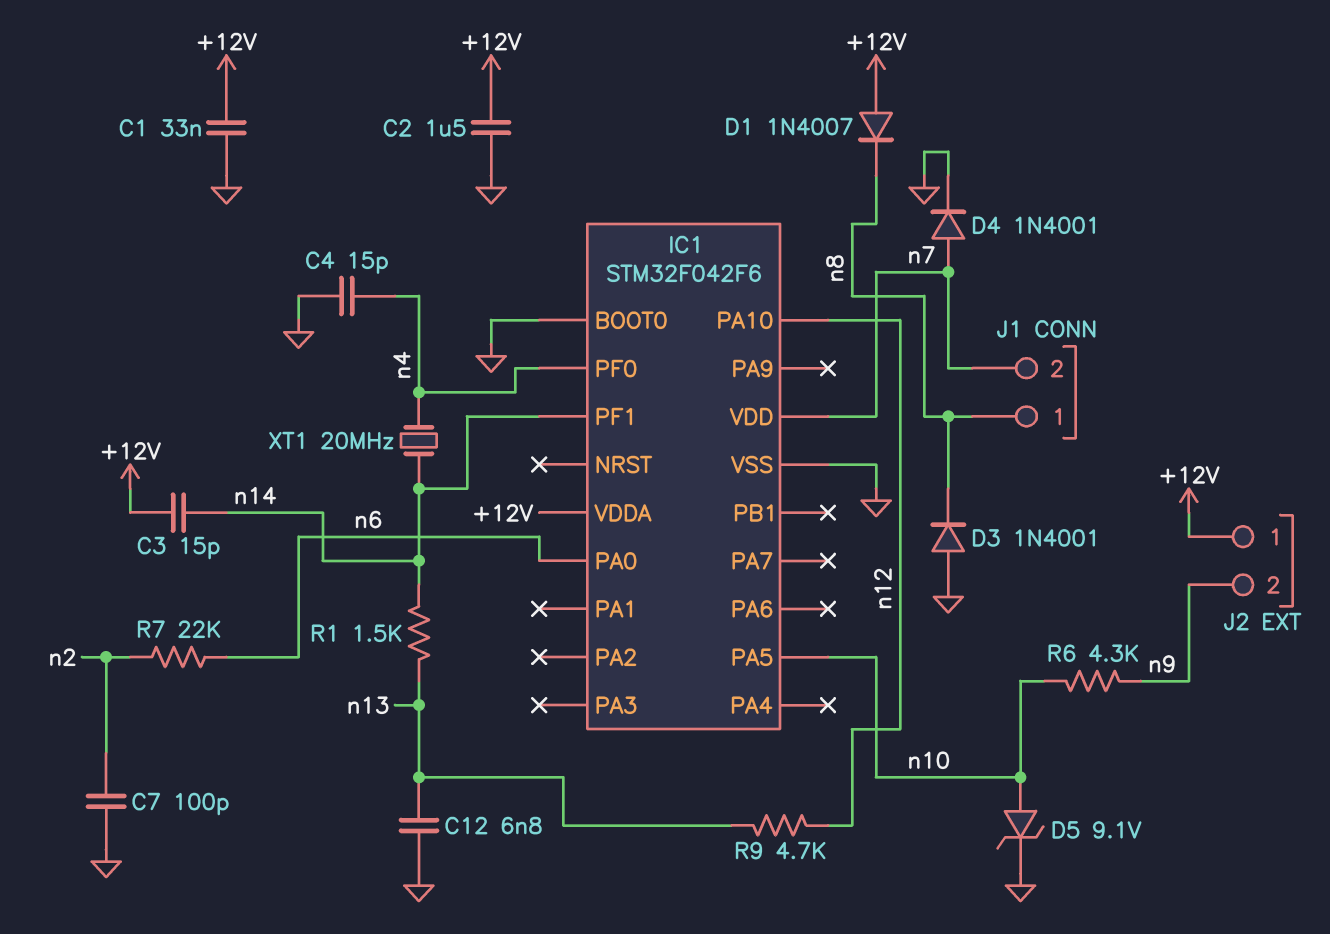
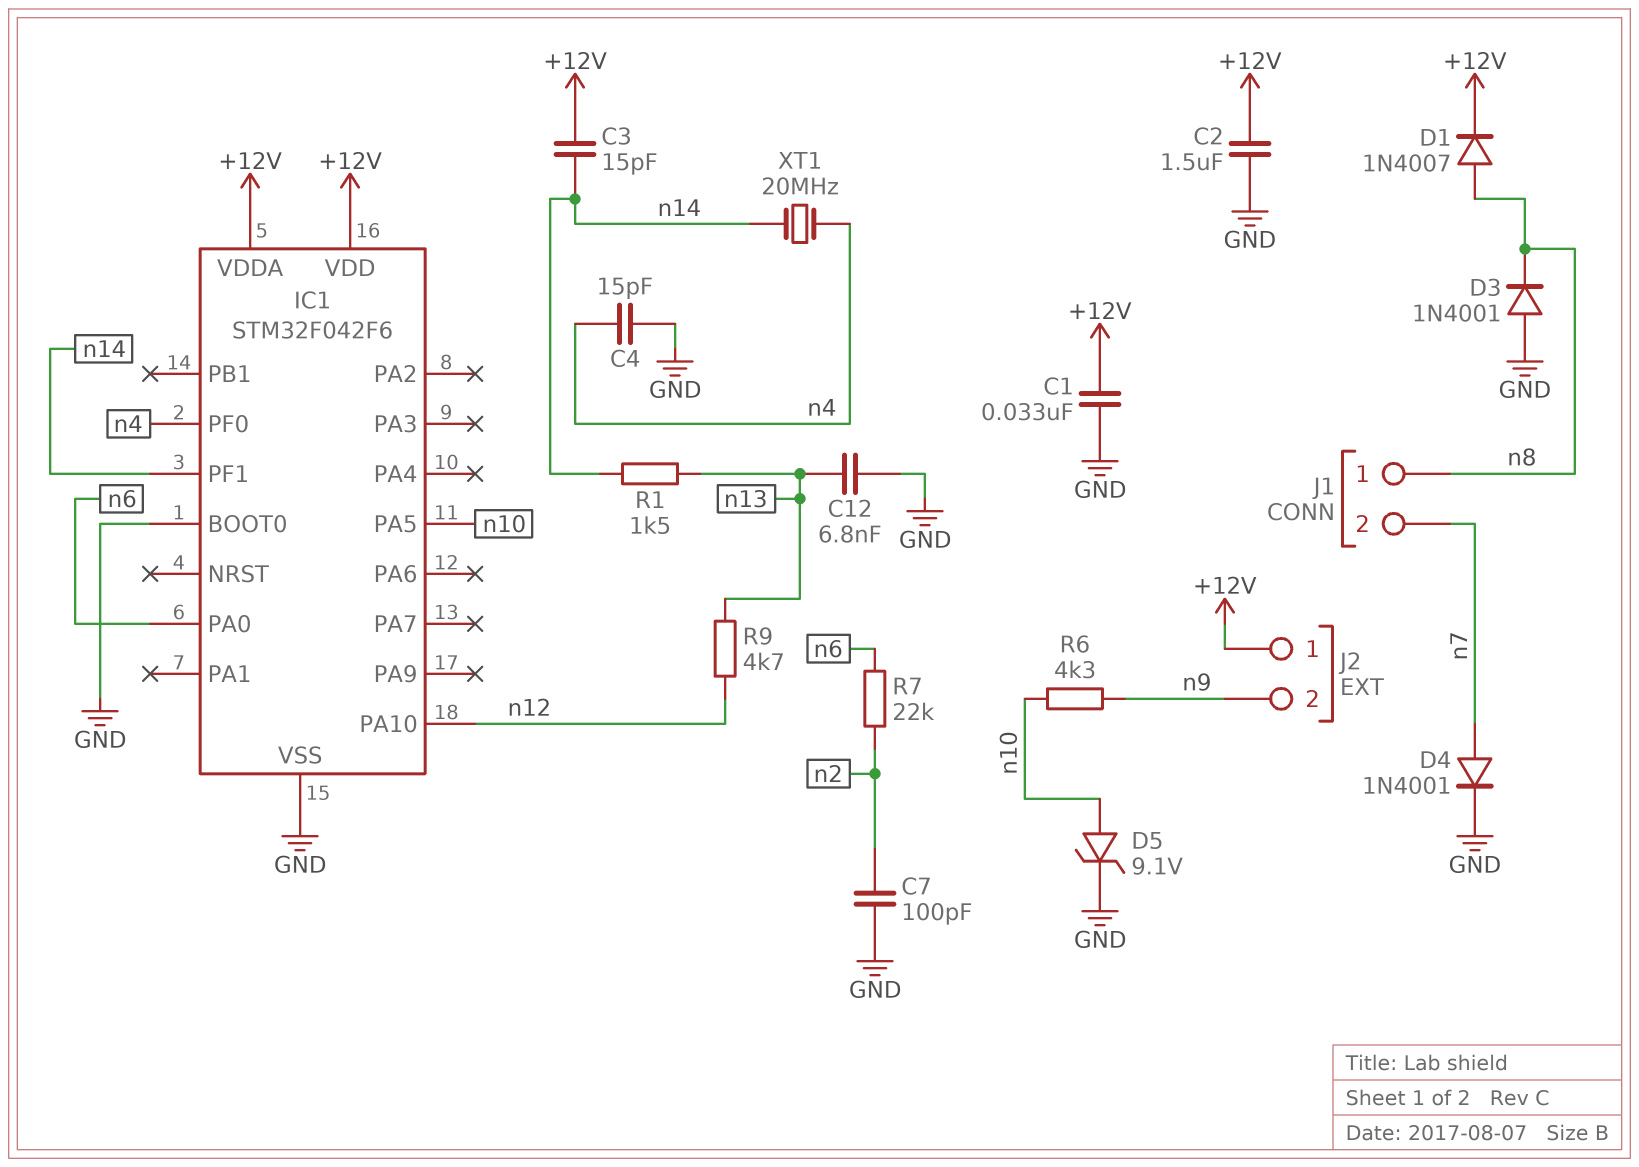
D1: diode 1N4007 (A +12V, K n8) -> diode 1N4007 (A n8, K +12V)
IC1 pin VDD: n7 -> +12V

